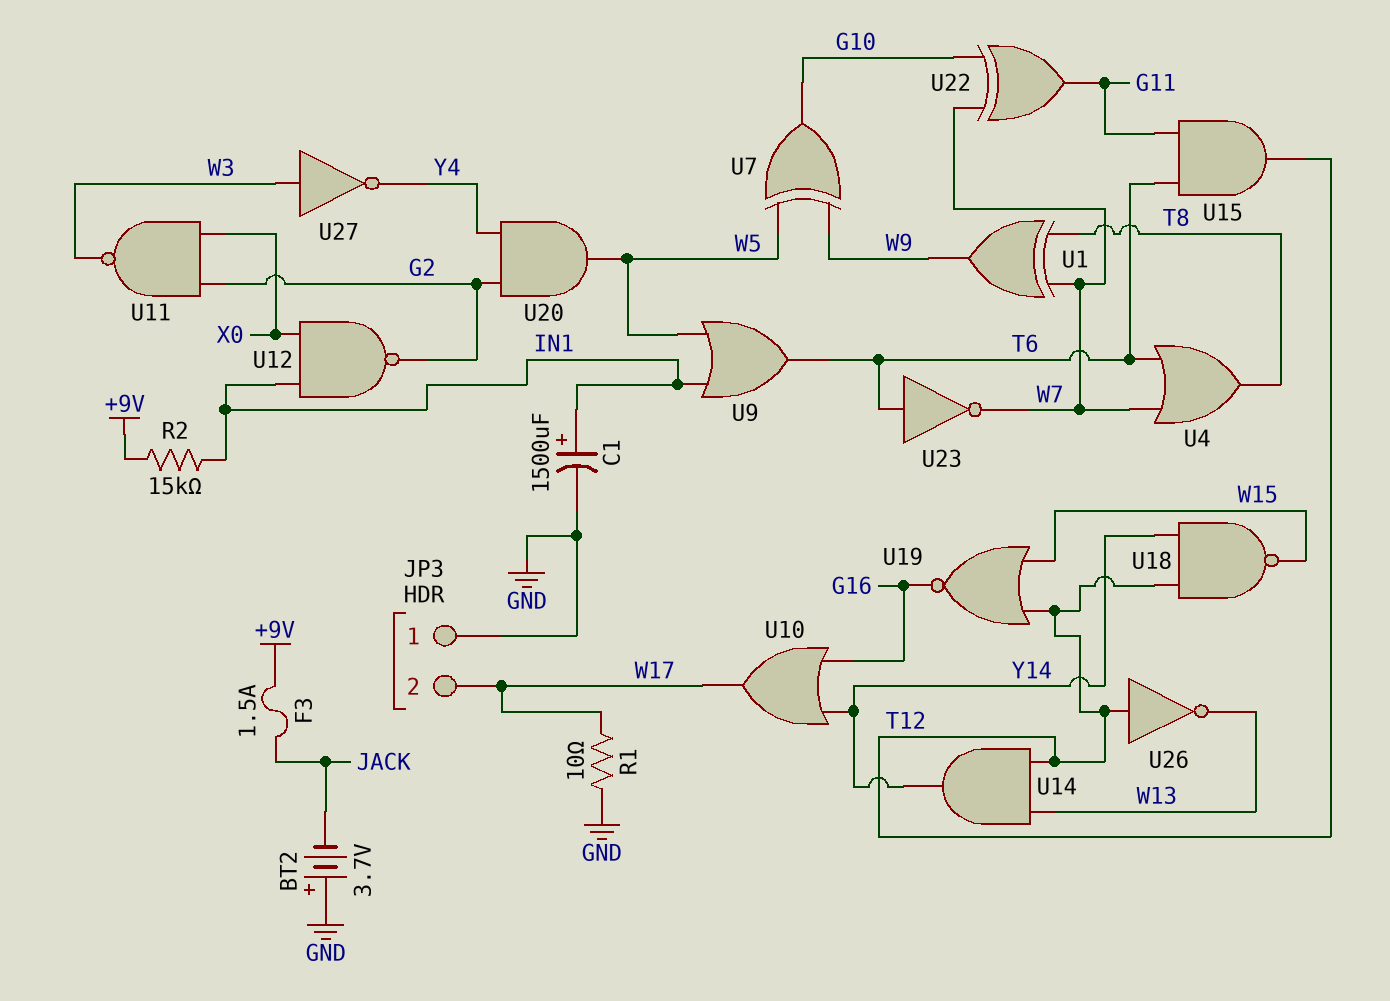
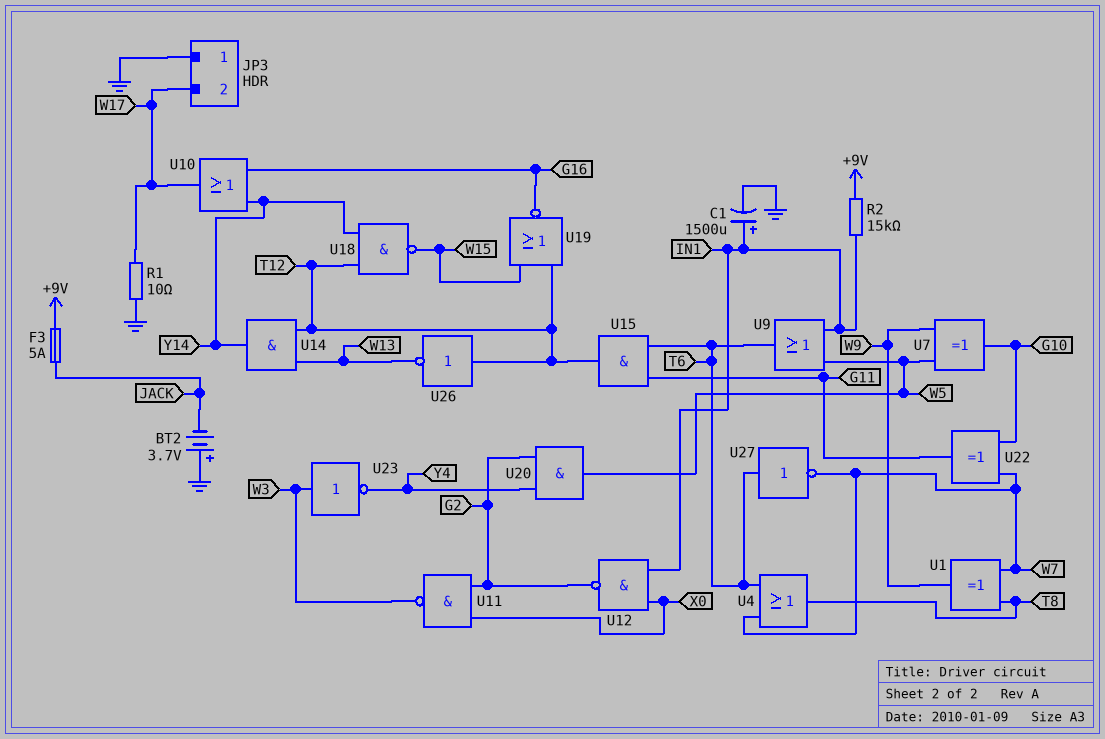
F3: 1.5A (+9V, JACK) -> 5A (+9V, JACK)
U23: NOT (in T6, out W7) -> NOT (in W3, out Y4)
U27: NOT (in W3, out Y4) -> NOT (in T6, out W7)

